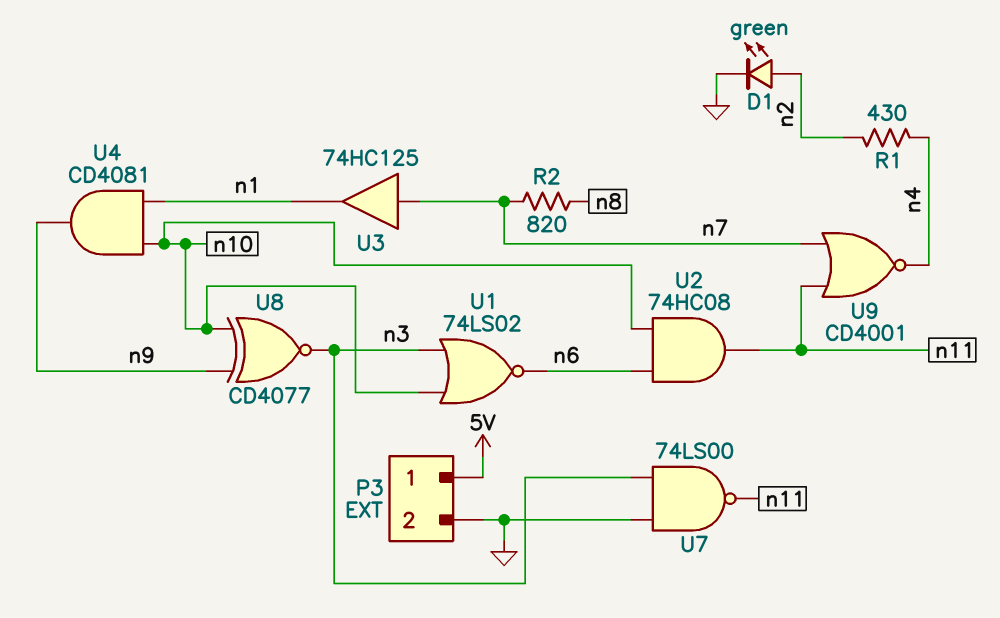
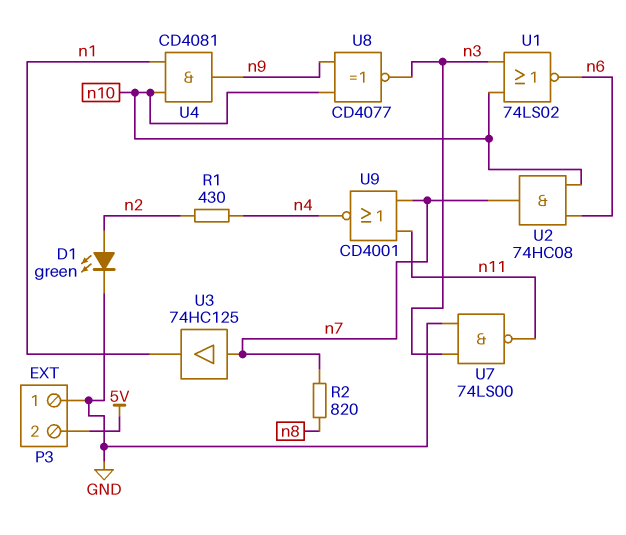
P3 pin 1: 5V -> GND
P3 pin 2: GND -> 5V
U2: AND 74HC08 (in n6, in n10, out n11) -> AND 74HC08 (in n6, in n10, out n7)

